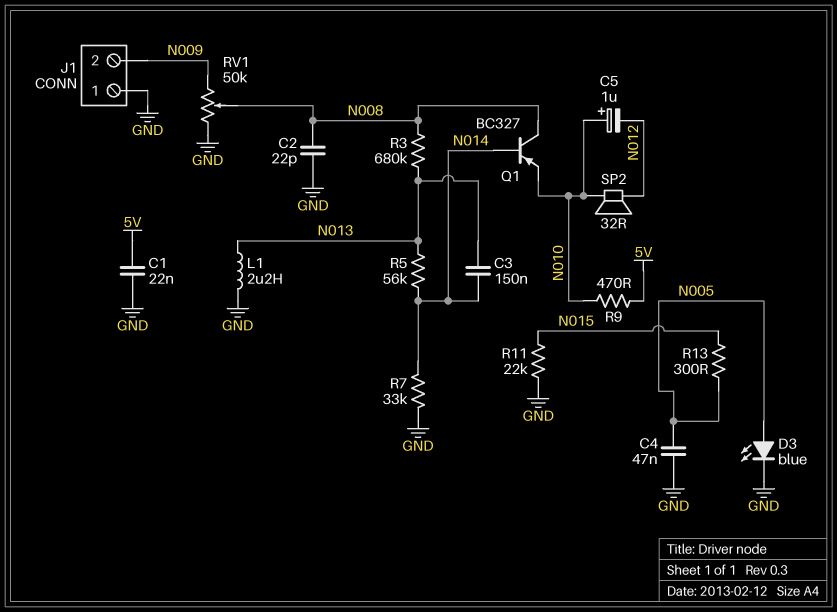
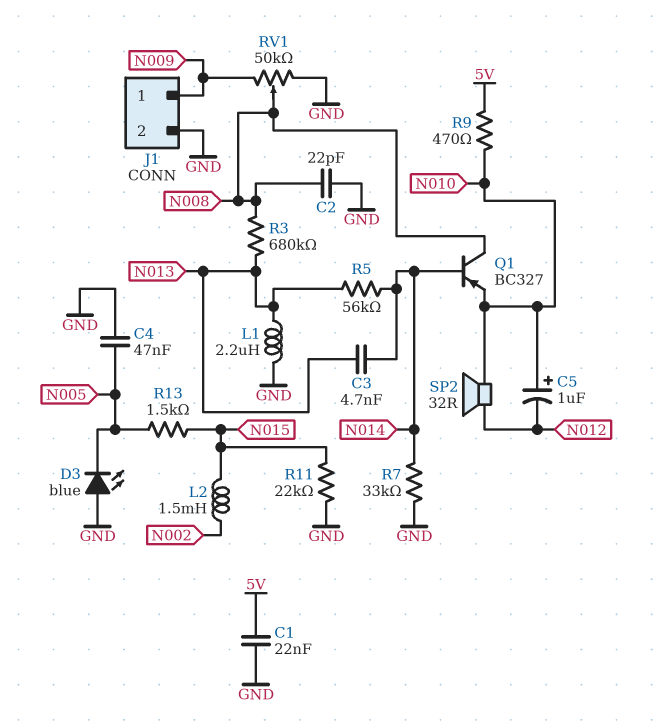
C3: 150nF (N013, N014) -> 4.7nF (N013, N014)
D3: LED blue (A N005, K GND) -> LED blue (A GND, K N005)
J1 pin 1: GND -> N009
J1 pin 2: N009 -> GND
L2: none -> 1.5mH (N002, N015)
R13: 300 (N005, N015) -> 1.5k (N005, N015)

